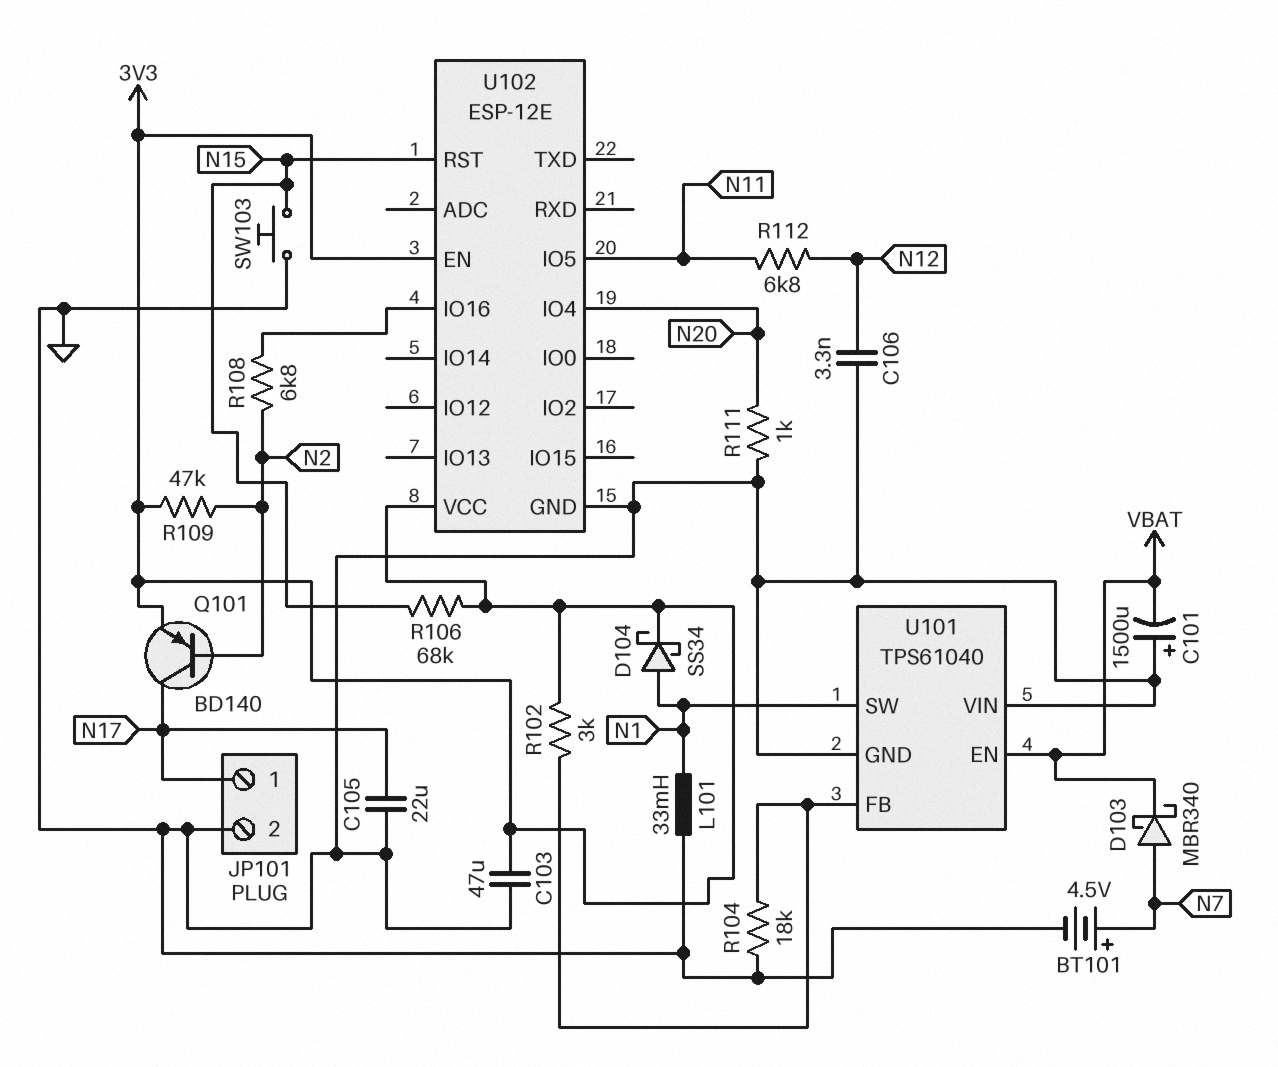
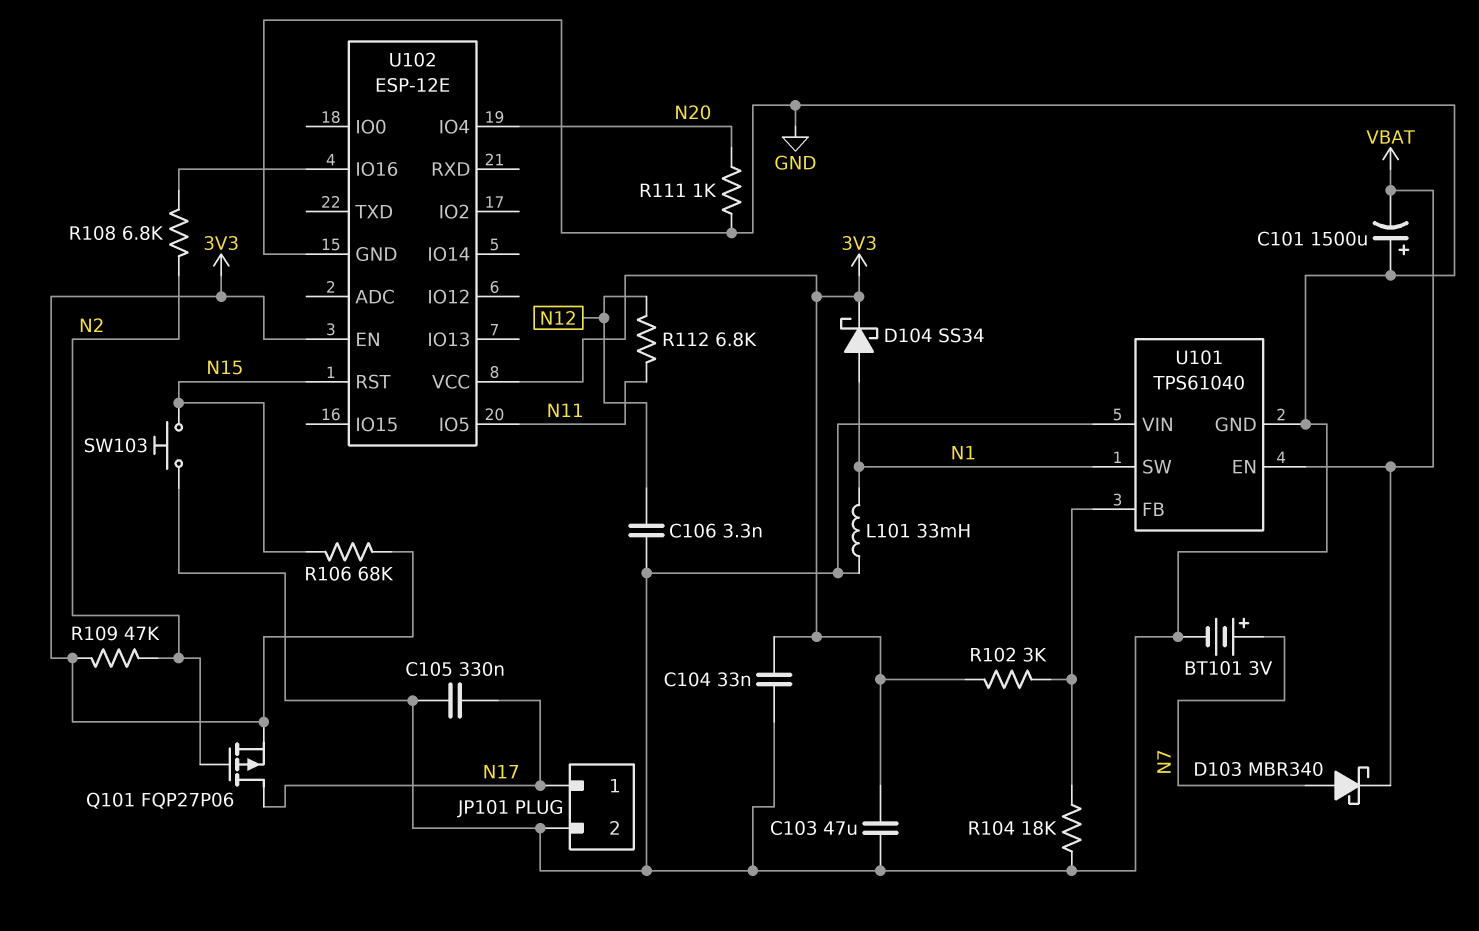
BT101: 4.5V (plus N7, minus GND) -> 3V (plus N7, minus GND)
C104: none -> 33nF (3V3, GND)
C105: 22uF (GND, N17) -> 330nF (GND, N17)
Q101: PNP BD140 (B N2, C N17, E 3V3) -> PMOS FQP27P06 (G N2, D N17, S 3V3)

